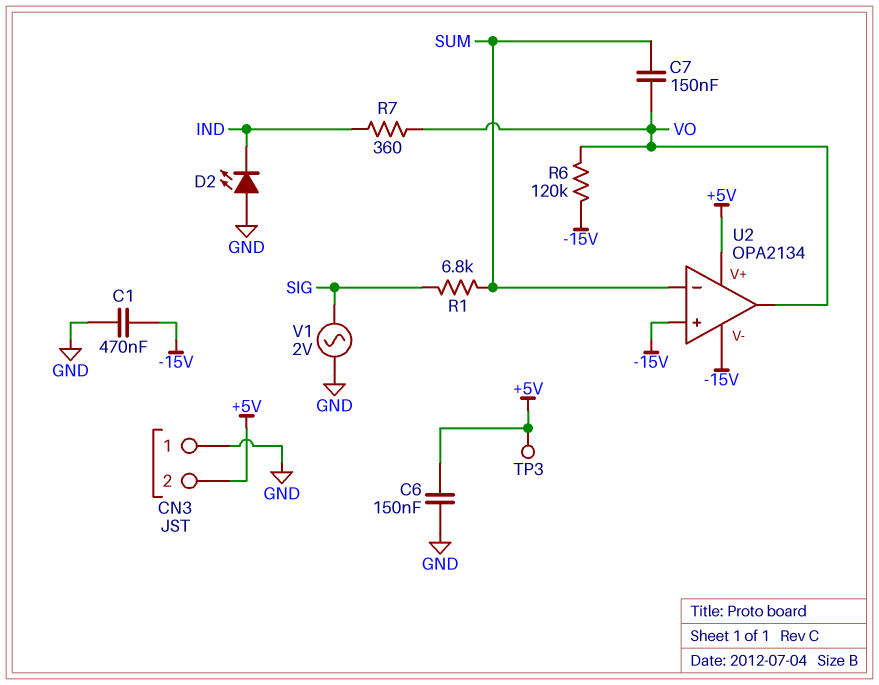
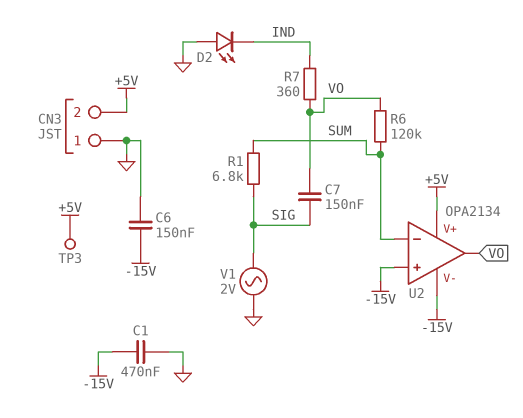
C6: 150nF (+5V, GND) -> 150nF (-15V, GND)
C7: 150nF (SUM, VO) -> 150nF (SIG, VO)
R6: 120k (-15V, VO) -> 120k (SUM, VO)

